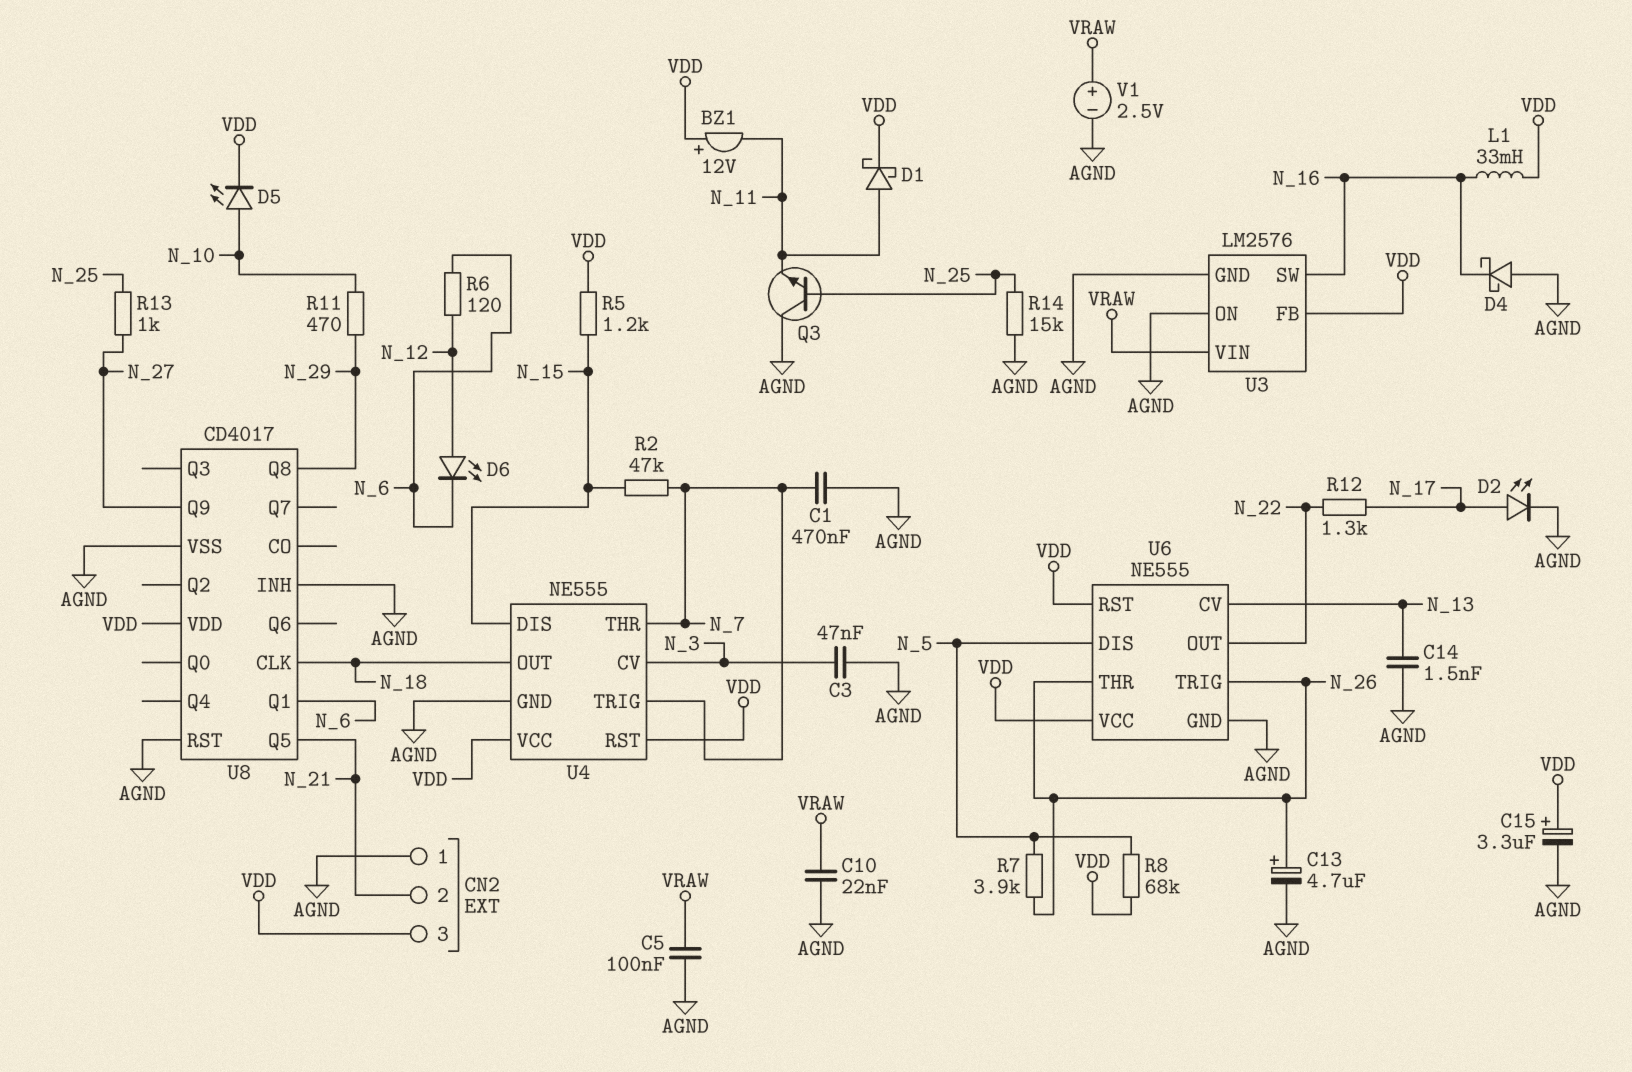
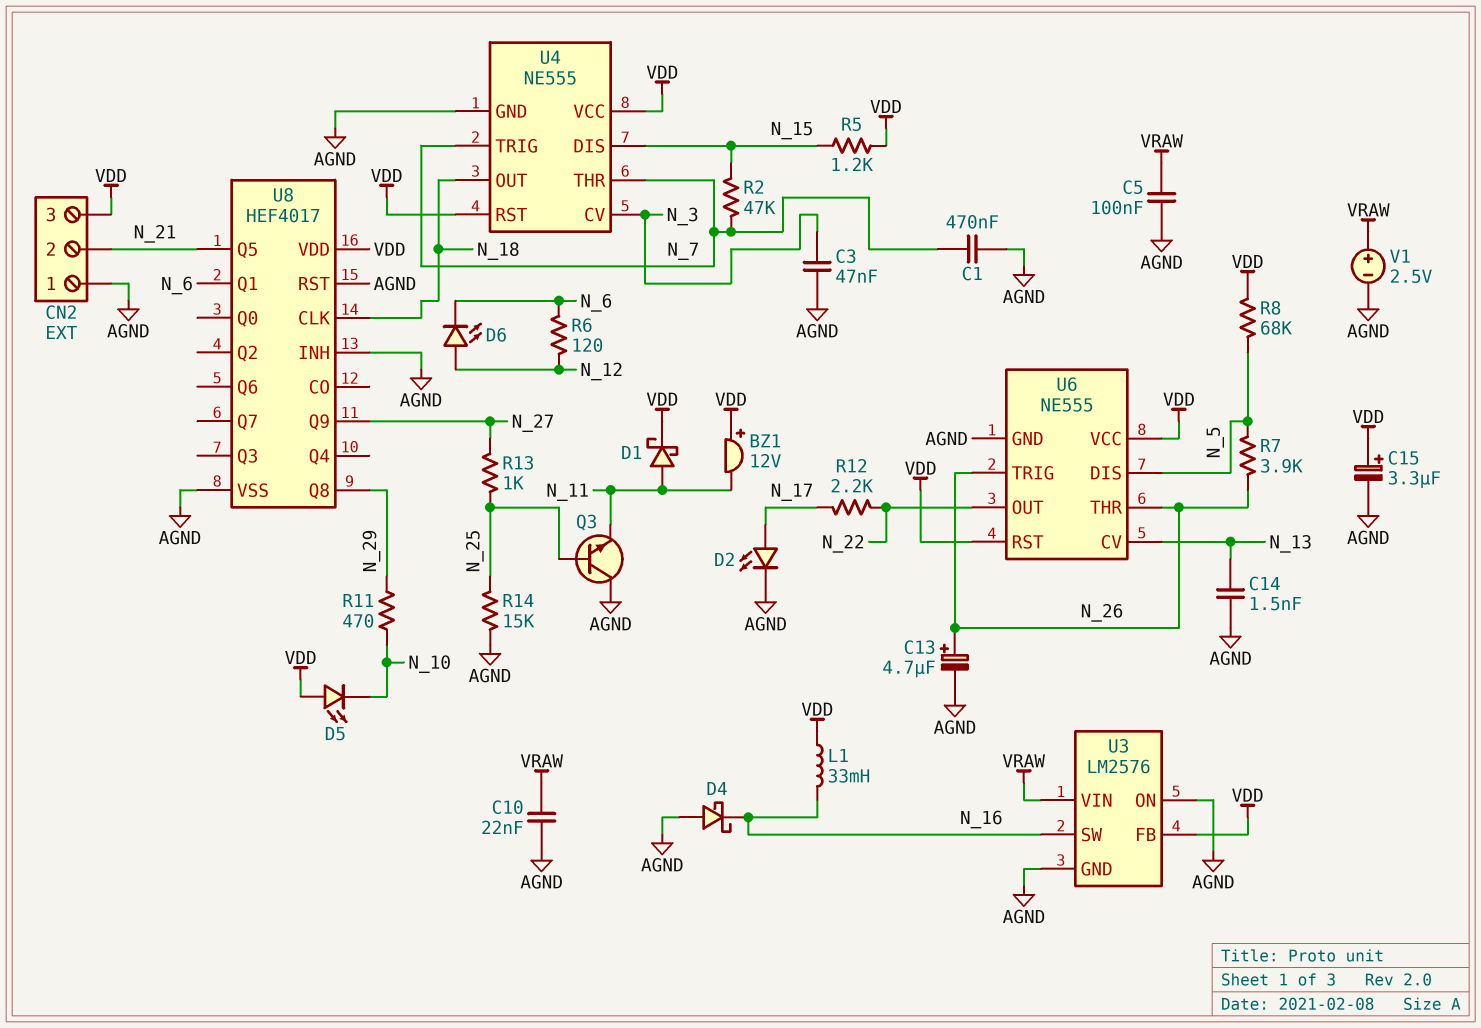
D5: LED (A N_10, K VDD) -> LED (A VDD, K N_10)
R12: 1.3k (N_17, N_22) -> 2.2k (N_17, N_22)
U8: CD4017 -> HEF4017

